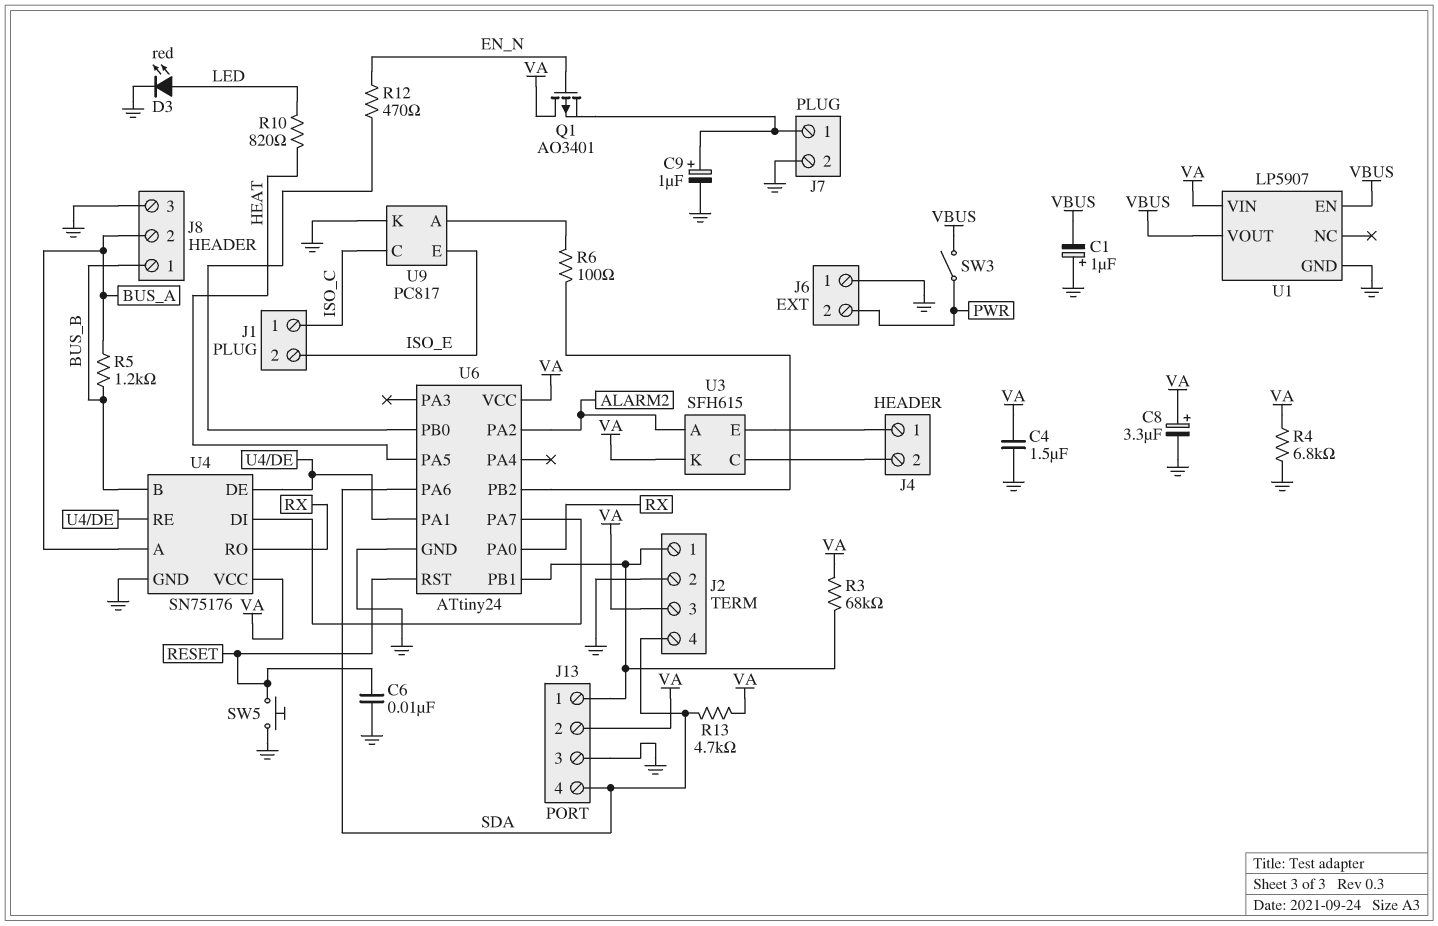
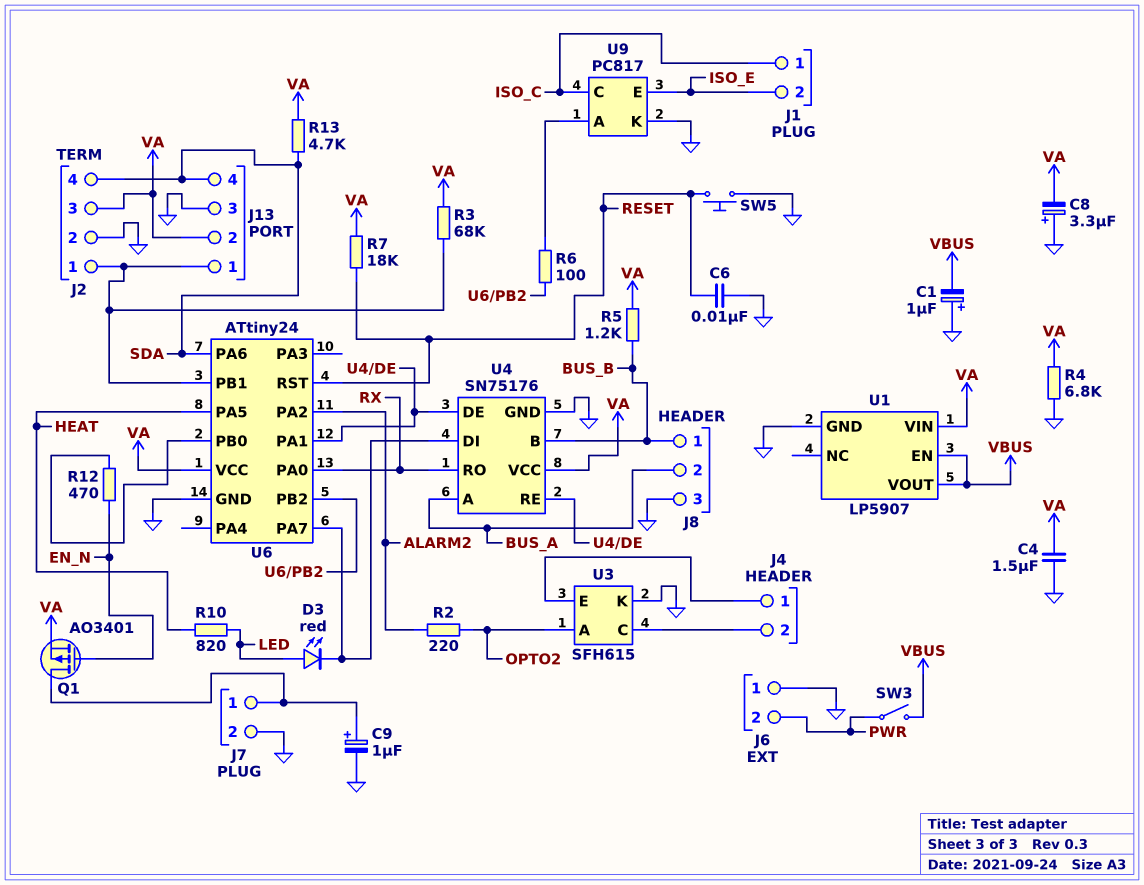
C8: 3.3uF (plus VA, minus GND) -> 3.3uF (plus GND, minus VA)
D3: LED red (A LED, K GND) -> LED red (A LED, K U4/DI)
Q1: PMOS AO3401 (G EN_N, D VA, S J7/1) -> PMOS AO3401 (G EN_N, D J7/1, S VA)
R2: none -> 220 (ALARM2, OPTO2)
R5: 1.2k (BUS_A, BUS_B) -> 1.2k (BUS_B, VA)
R7: none -> 18k (RESET, VA)
U3 pin A: ALARM2 -> OPTO2
U3 pin K: VA -> GND

